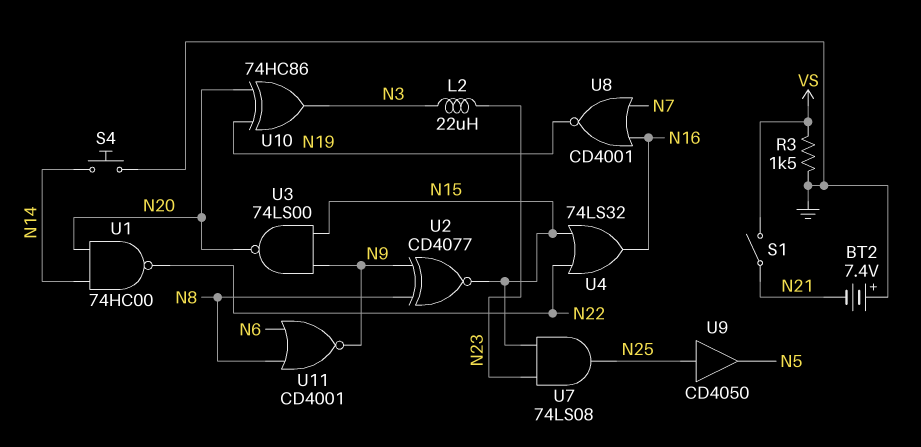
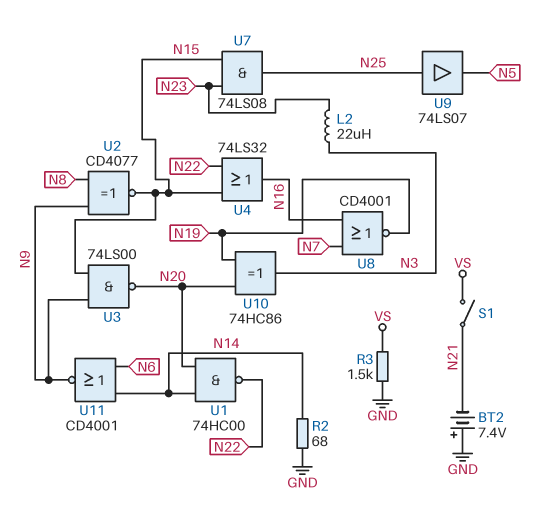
R2: none -> 68 (GND, N14)
S4: button (GND, N14) -> none
U9: buffer CD4050 (in N25, out N5) -> buffer 74LS07 (in N25, out N5)
U11: NOR CD4001 (in N6, in N8, out N9) -> NOR CD4001 (in N6, in N14, out N9)

